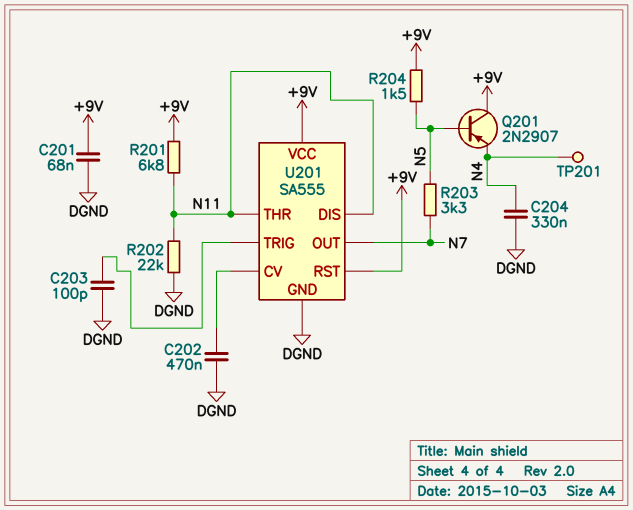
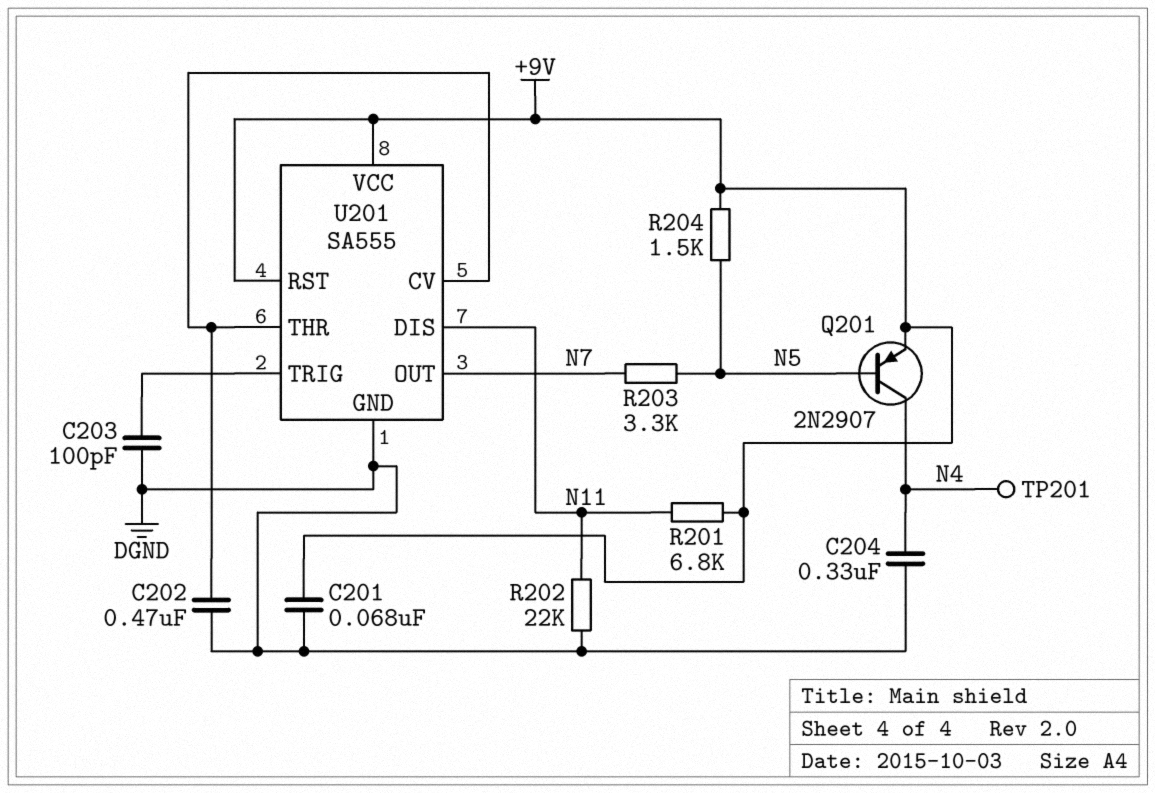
Q201: PNP 2N2907 (B N5, C +9V, E N4) -> PNP 2N2907 (B N5, C N4, E +9V)
U201 pin THR: N11 -> U201/CV

